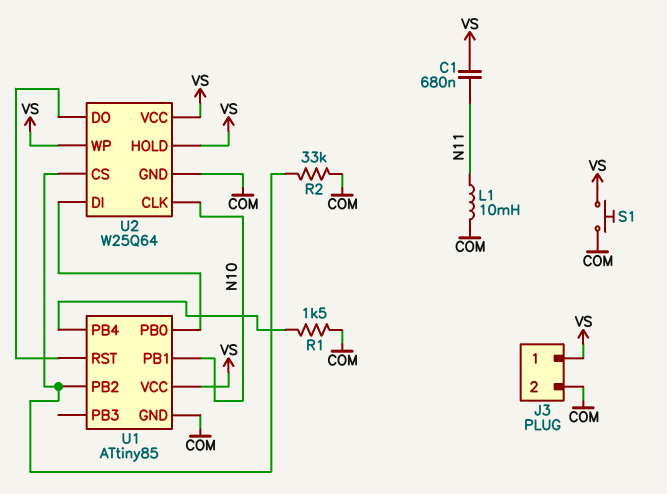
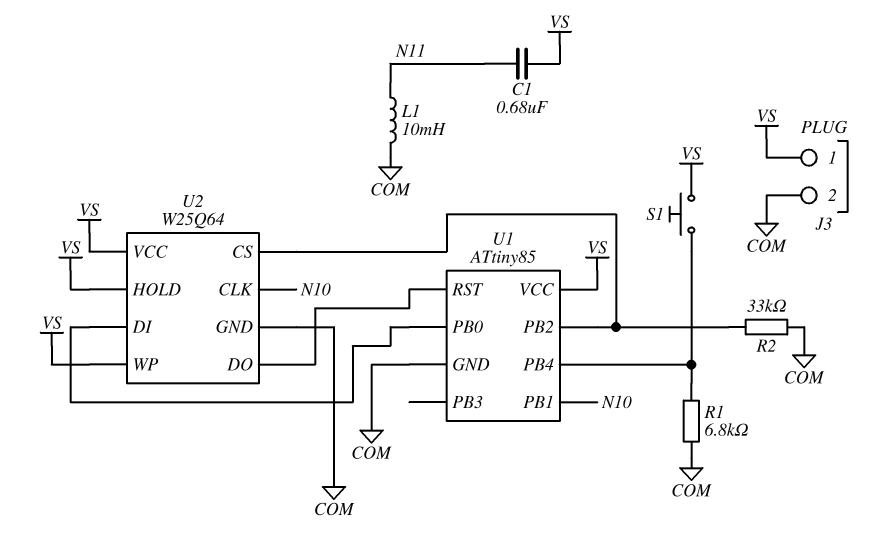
R1: 1.5k (COM, U1/PB4) -> 6.8k (COM, U1/PB4)
S1: button (COM, VS) -> button (U1/PB4, VS)

